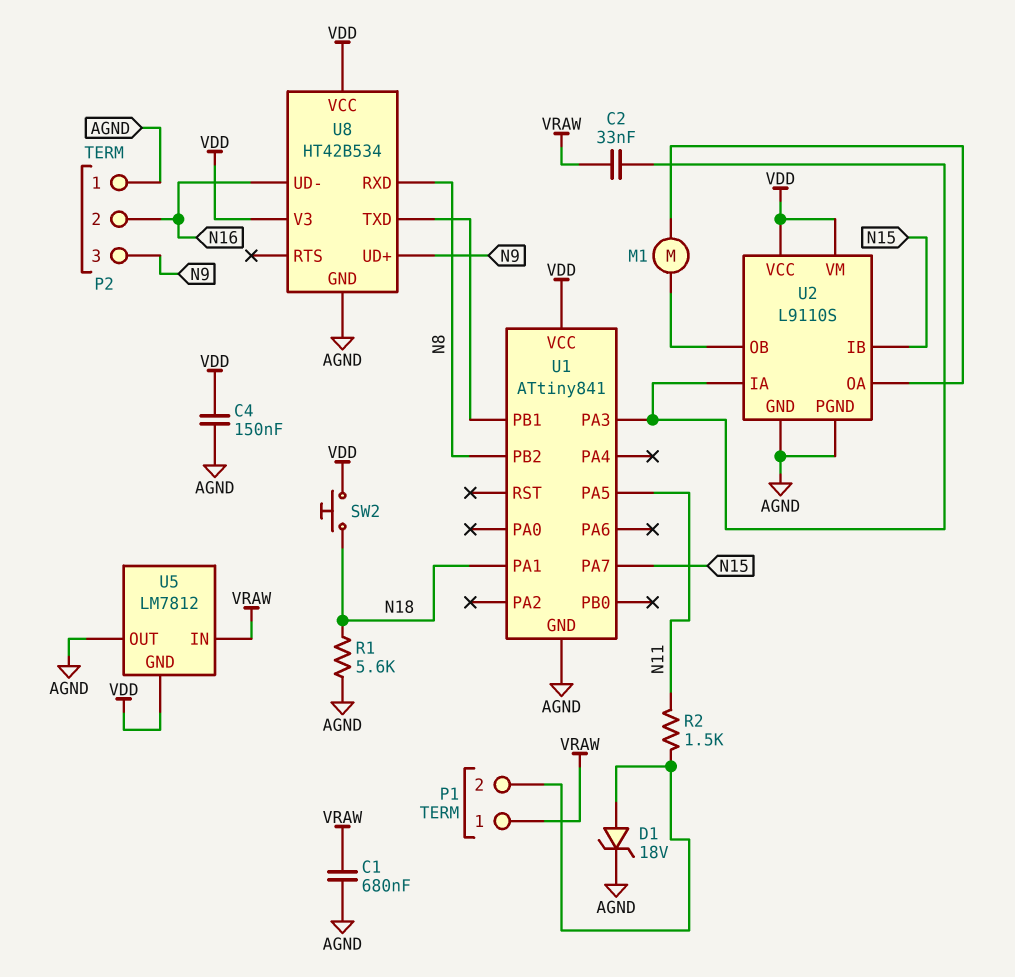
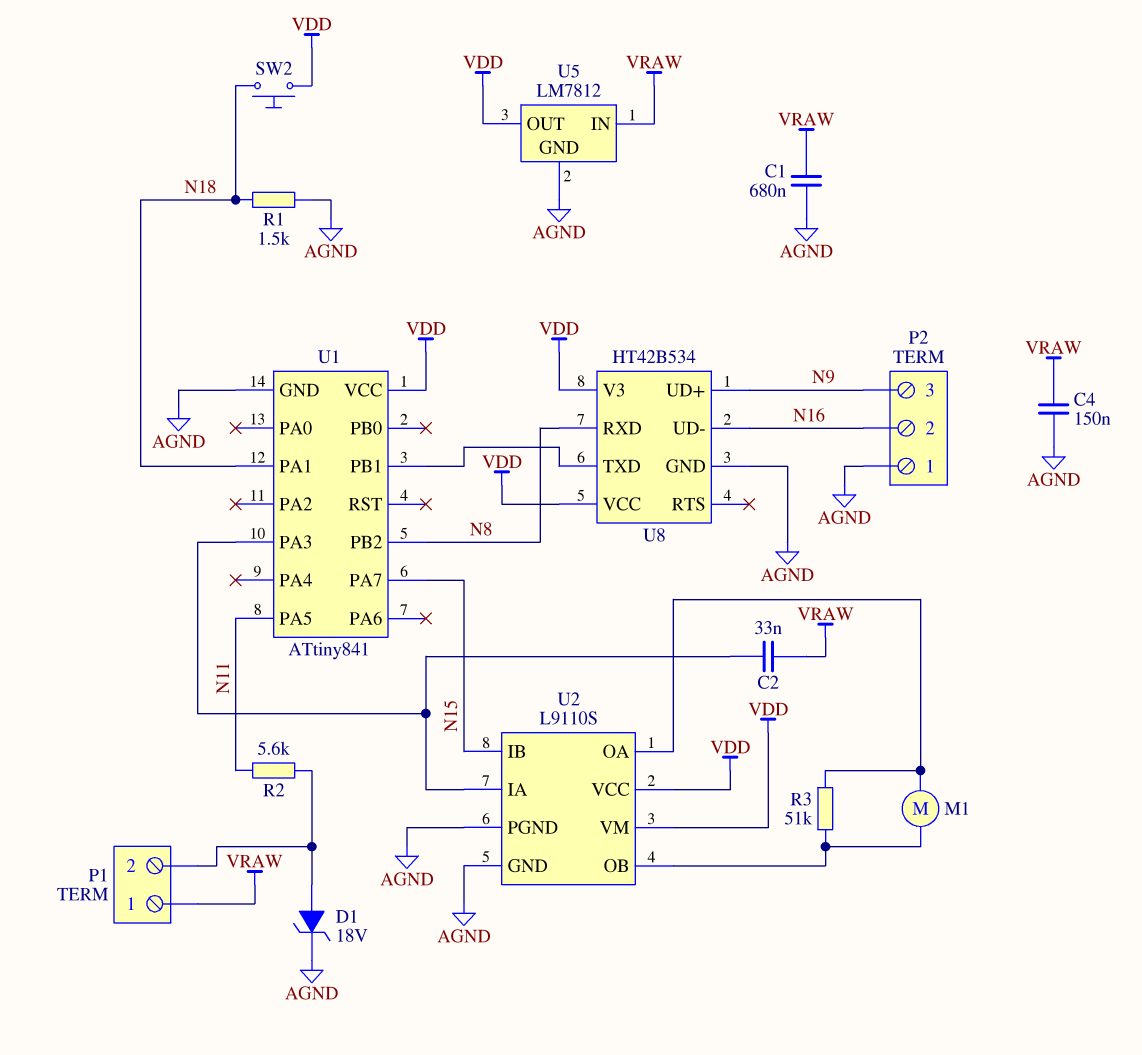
C4: 150nF (AGND, VDD) -> 150nF (AGND, VRAW)
R1: 5.6k (AGND, N18) -> 1.5k (AGND, N18)
R2: 1.5k (N11, P1/2) -> 5.6k (N11, P1/2)
R3: none -> 51k (U2/OA, U2/OB)
U5 pin GND: VDD -> AGND
U5 pin OUT: AGND -> VDD

